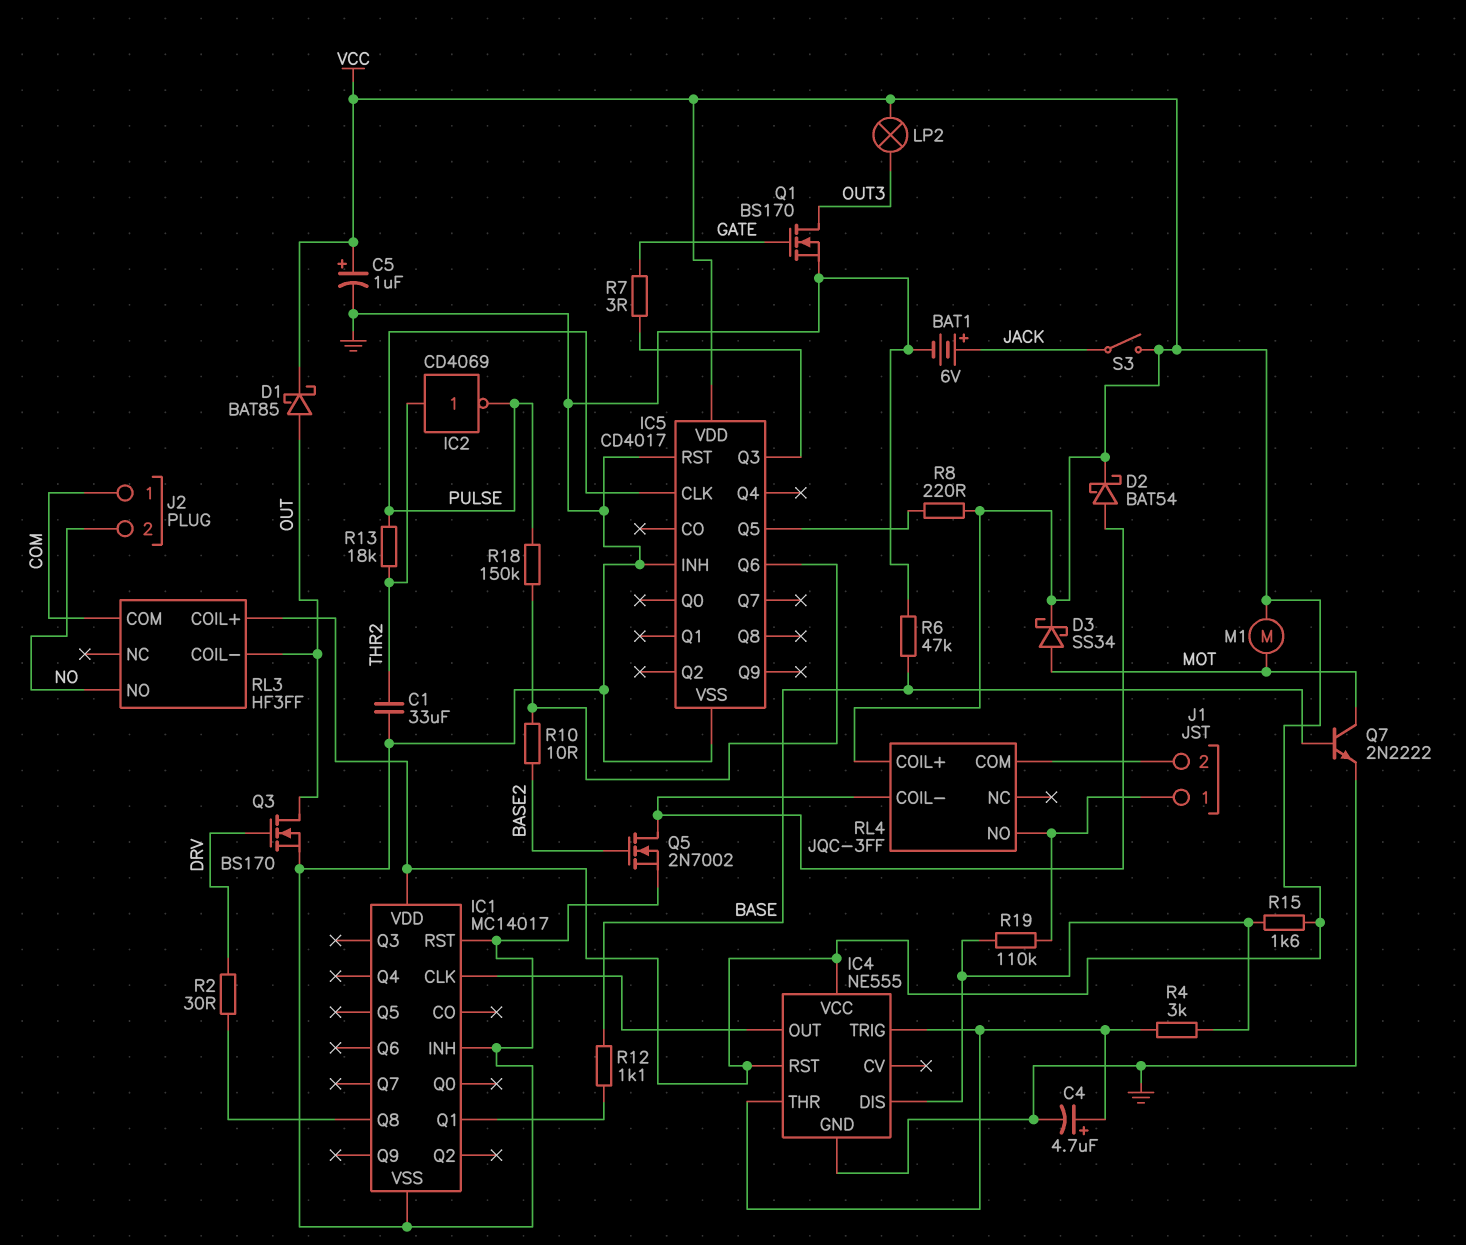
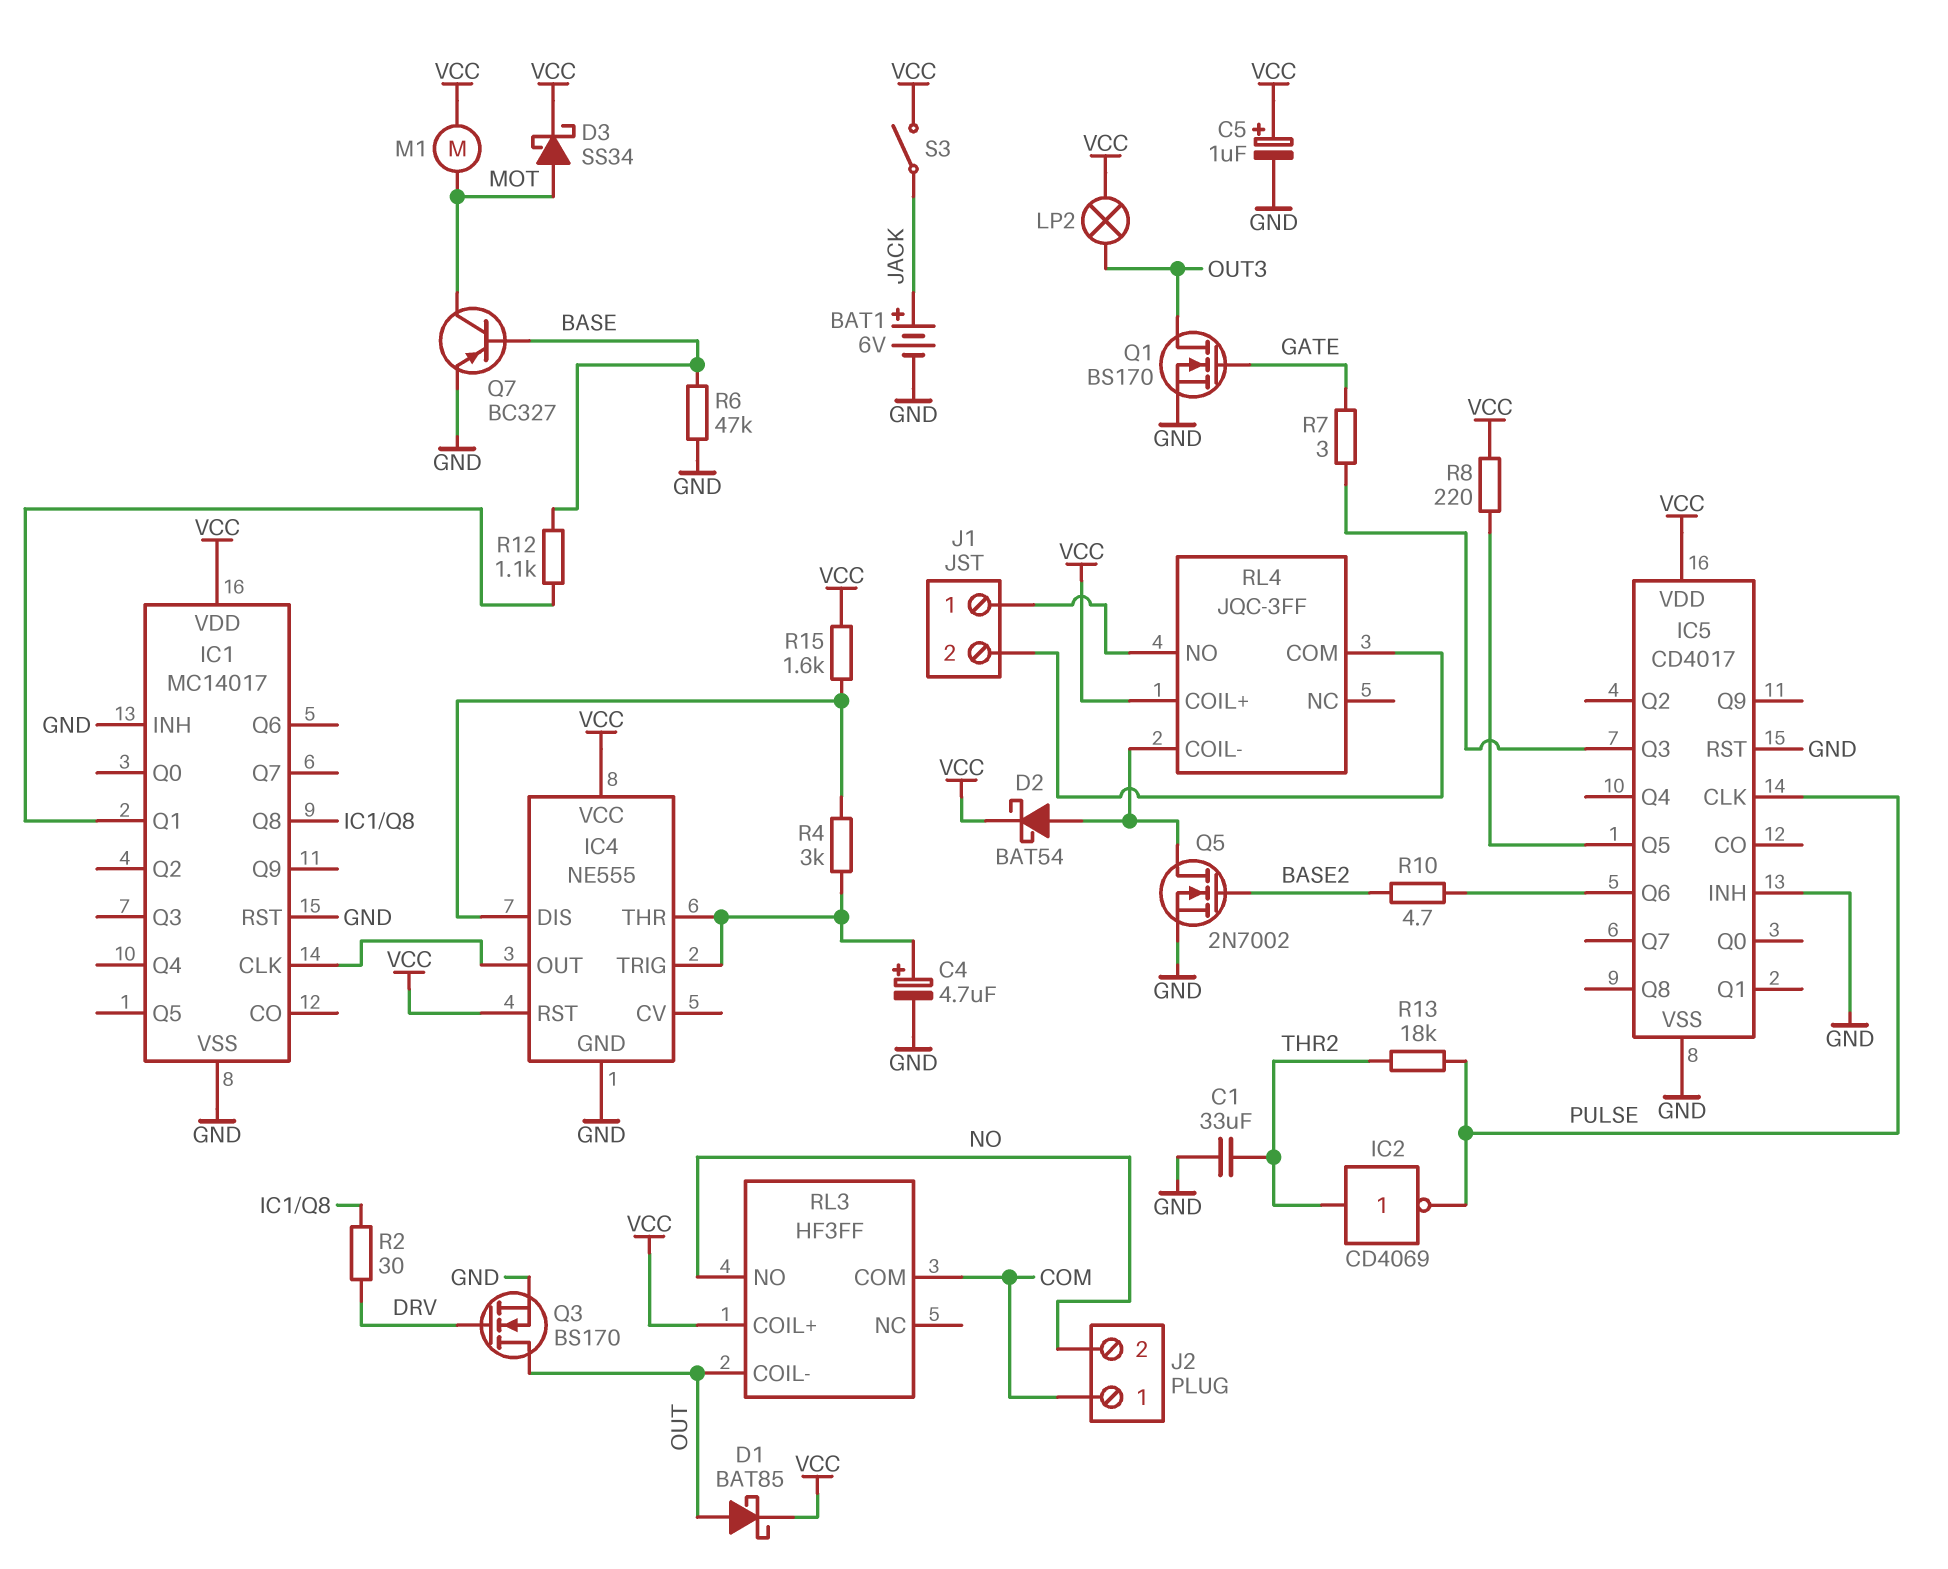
Q7: NPN 2N2222 (B BASE, C MOT, E GND) -> PNP BC327 (B BASE, C MOT, E GND)
R10: 10 (BASE2, IC5/Q6) -> 4.7 (BASE2, IC5/Q6)
R18: 150k (IC5/Q6, PULSE) -> none
R19: 110k (IC4/DIS, J1/1) -> none

